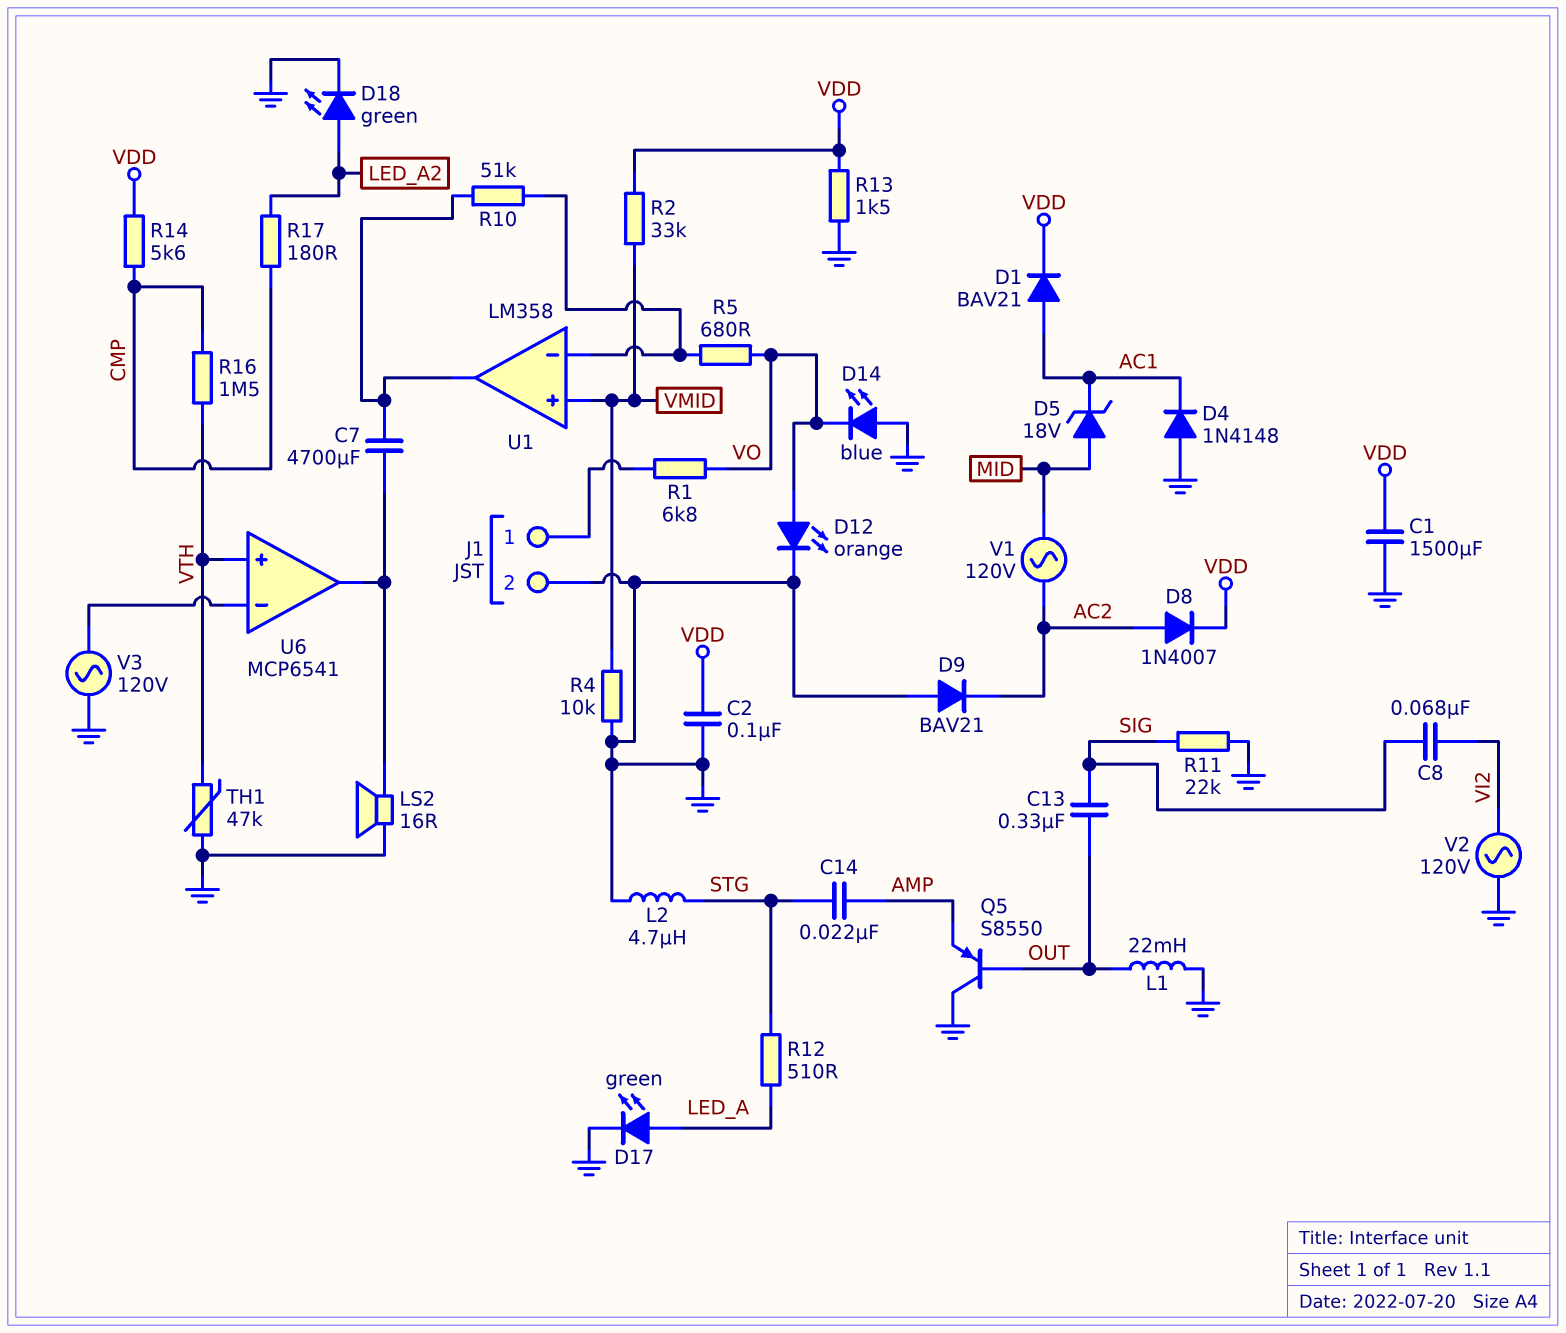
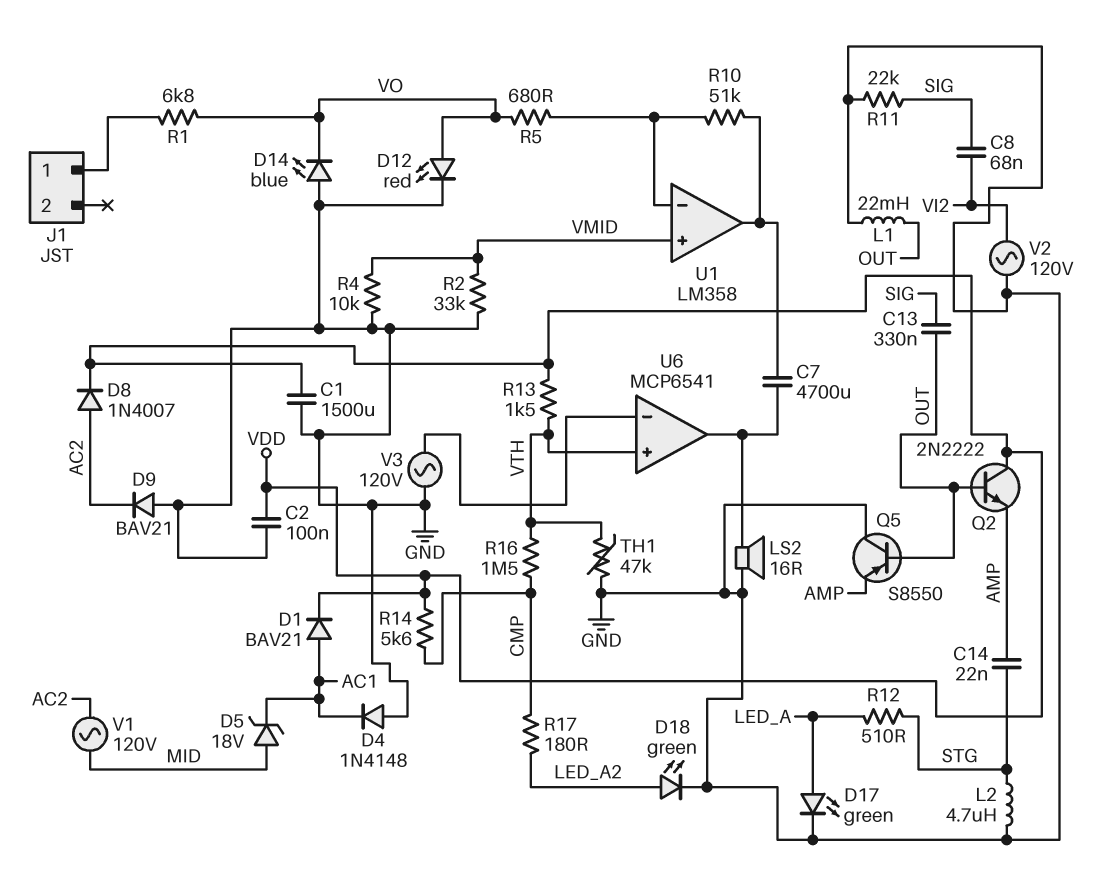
D12: LED orange (A VO, K GND) -> LED red (A VO, K GND)
J1 pin 2: GND -> none
Q2: none -> NPN 2N2222 (B OUT, C VDD, E AMP)
R2: 33k (VDD, VMID) -> 33k (GND, VMID)
R13: 1.5k (GND, VDD) -> 1.5k (VDD, VTH)

